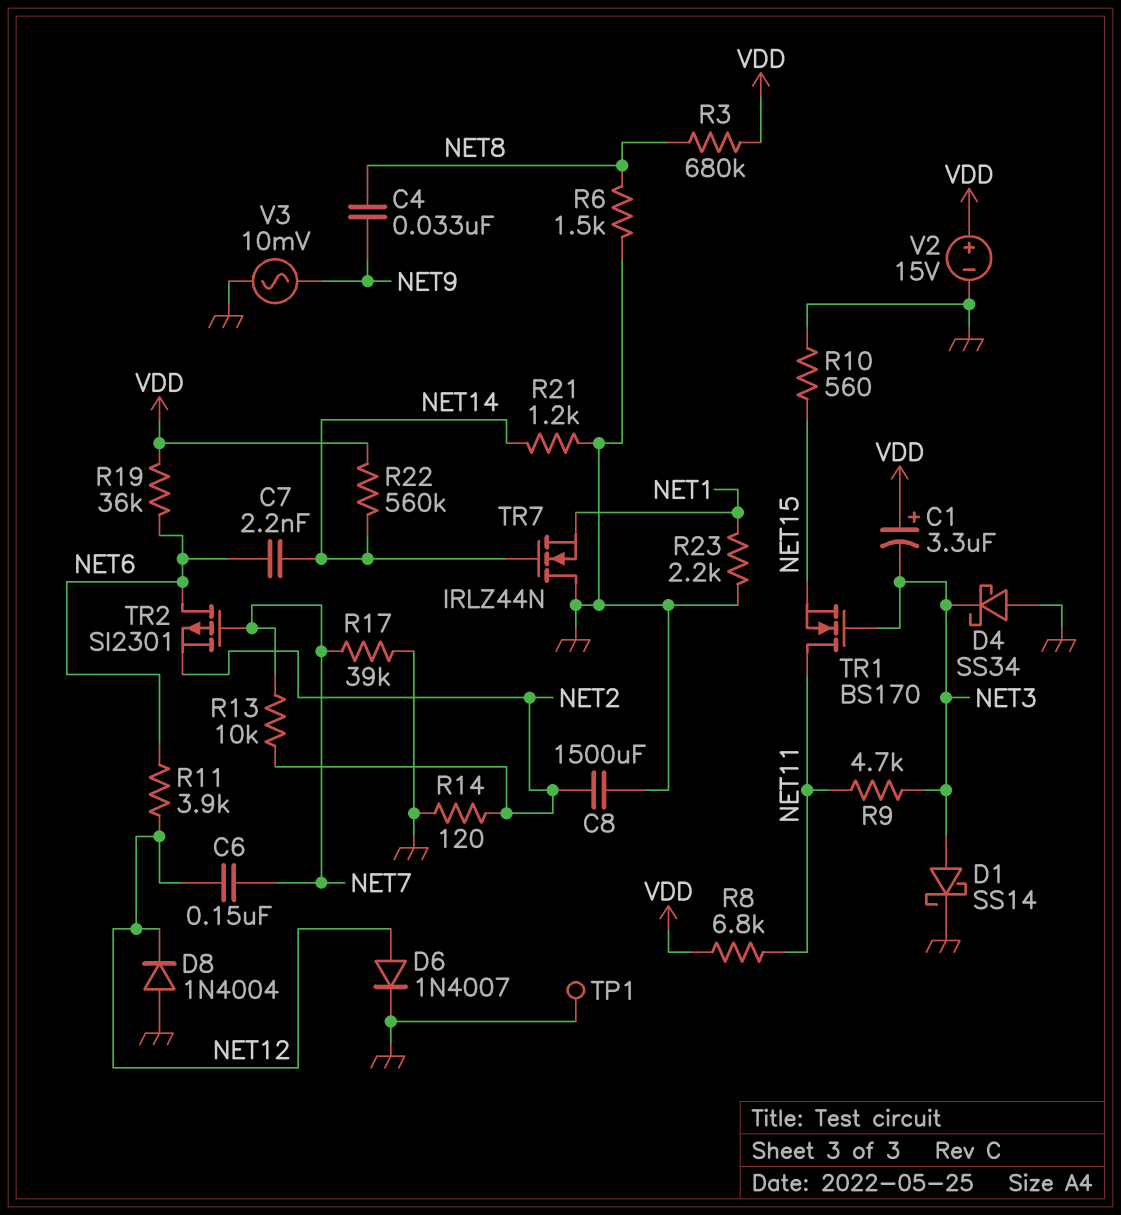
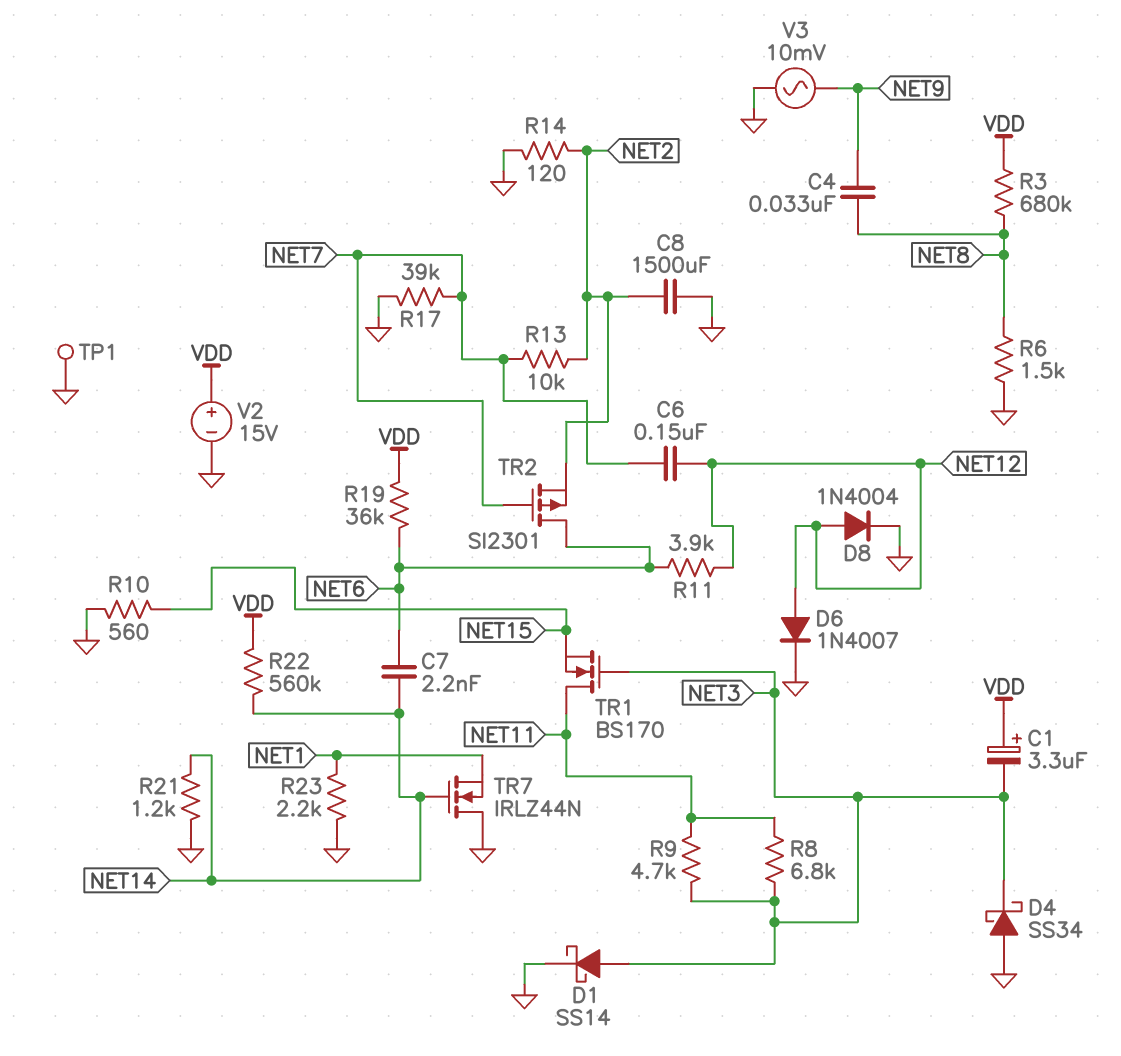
D8: diode 1N4004 (A GND, K NET12) -> diode 1N4004 (A NET12, K GND)
R8: 6.8k (NET11, VDD) -> 6.8k (NET3, NET11)

